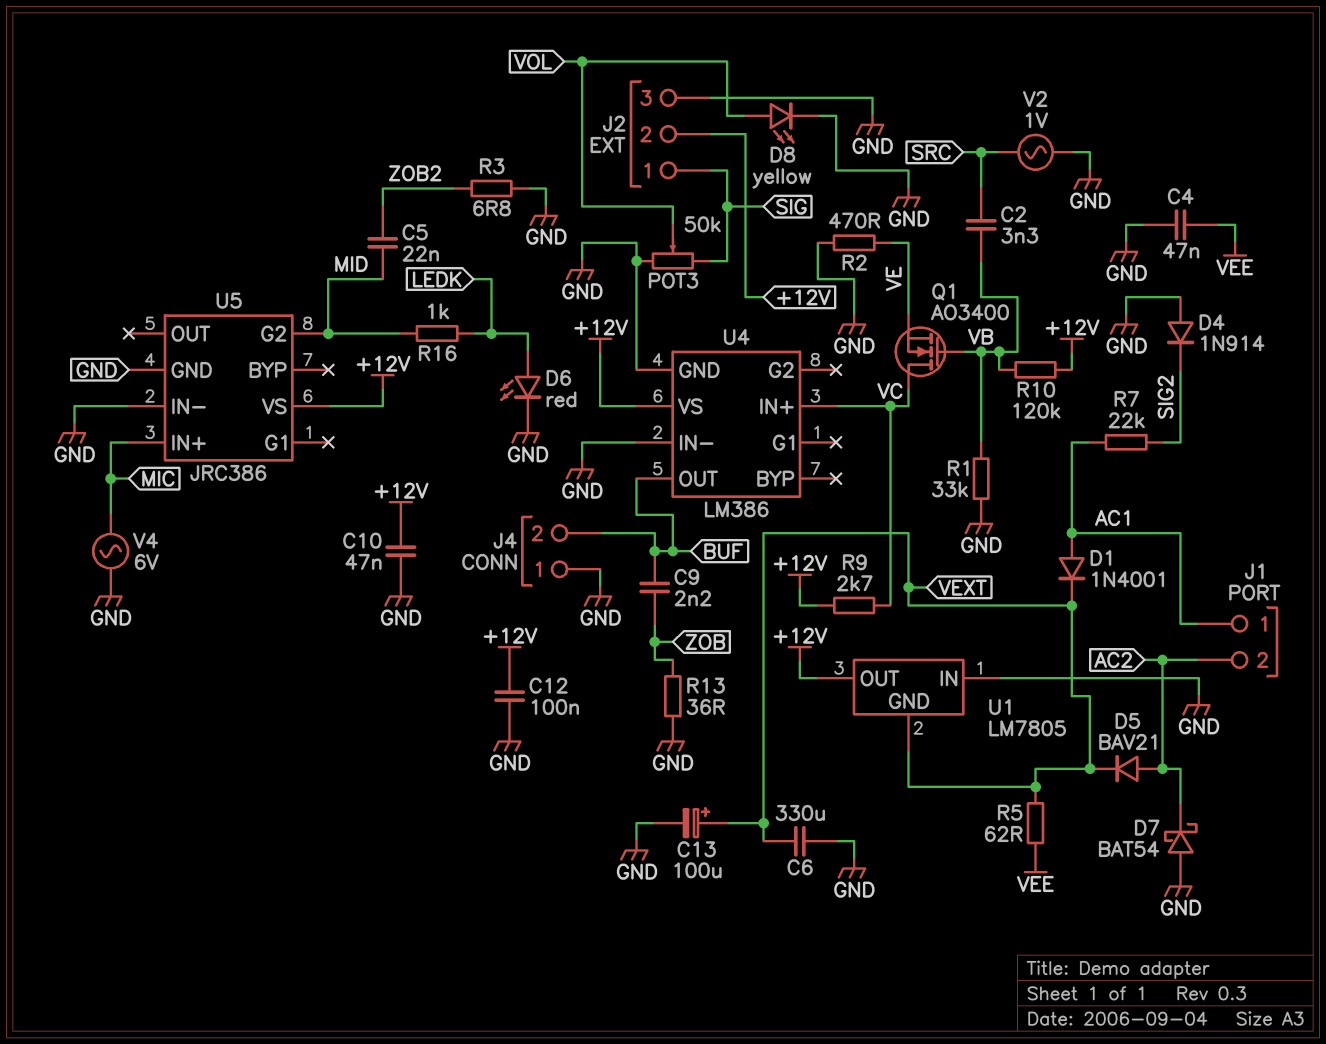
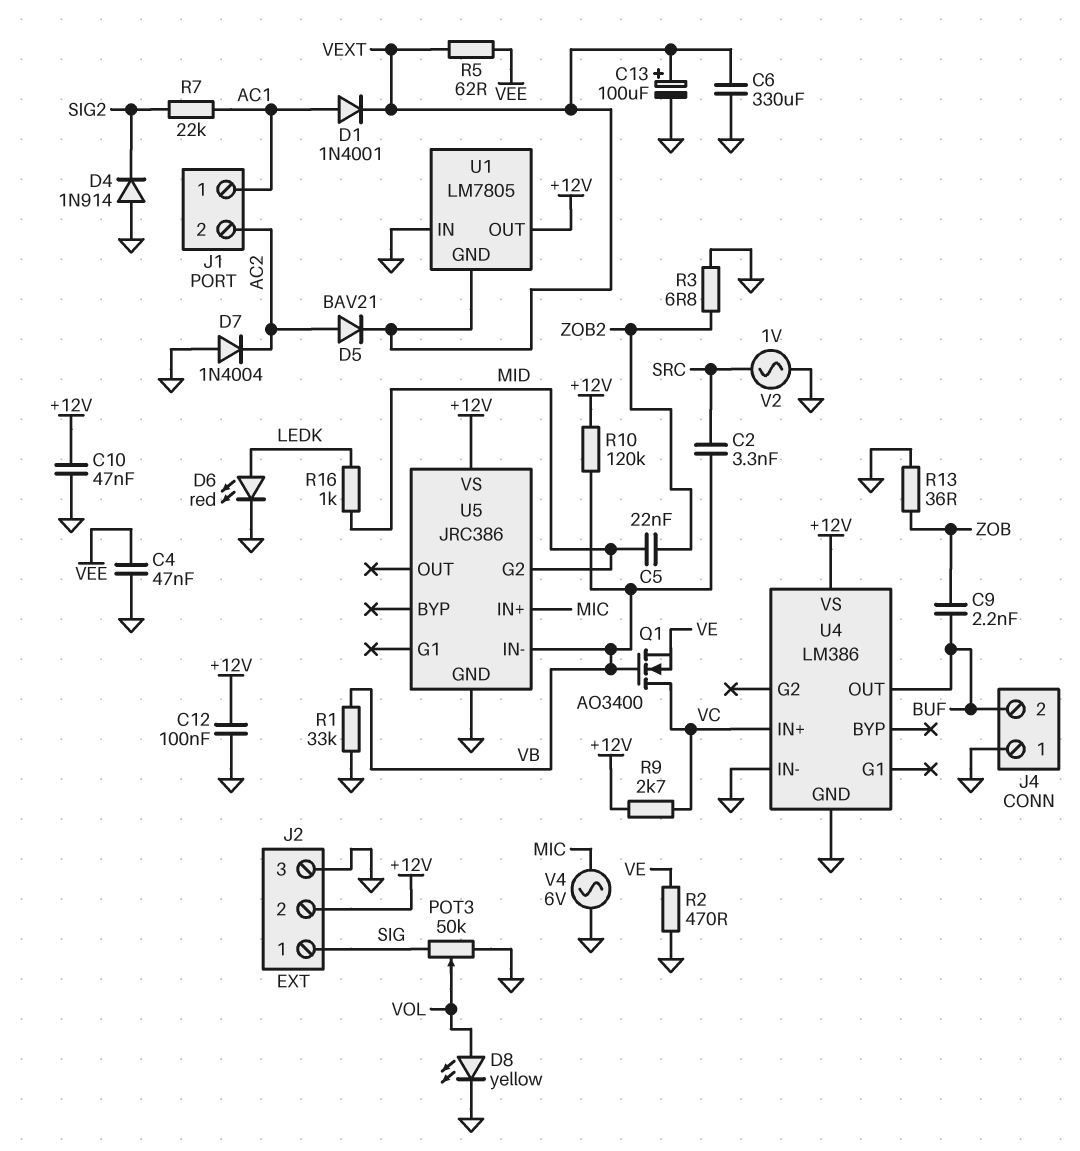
D7: schottky BAT54 (A GND, K AC2) -> diode 1N4004 (A GND, K AC2)
U5 pin IN-: GND -> VB

